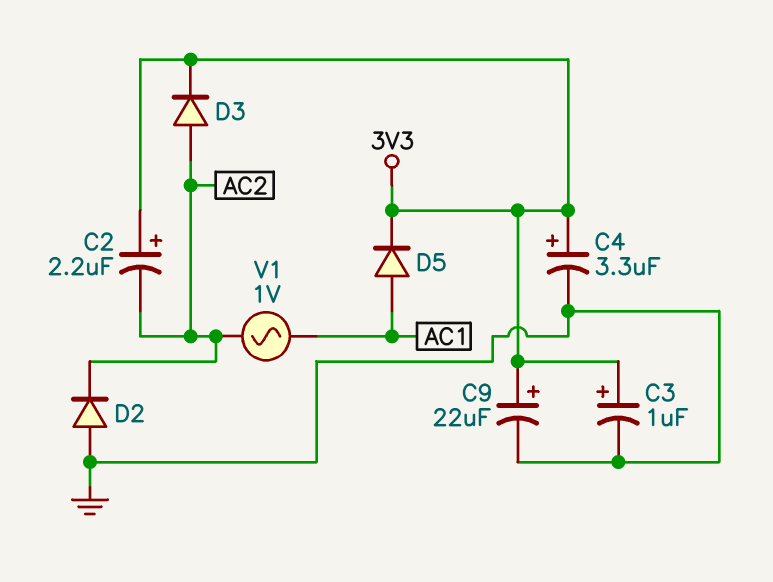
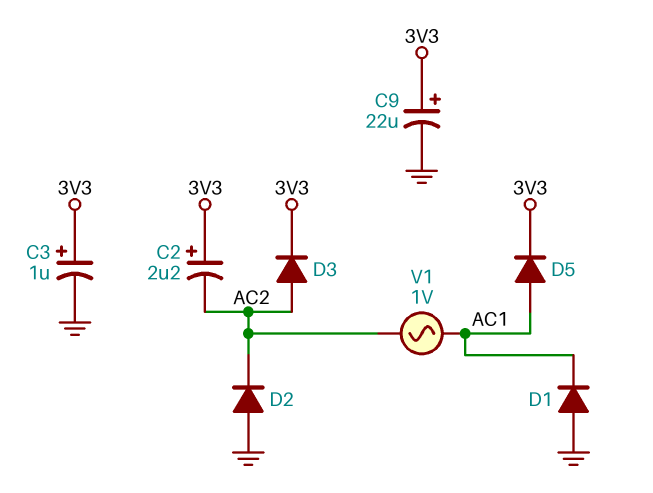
C4: 3.3uF (plus 3V3, minus GND) -> none
D1: none -> diode (A GND, K AC1)

